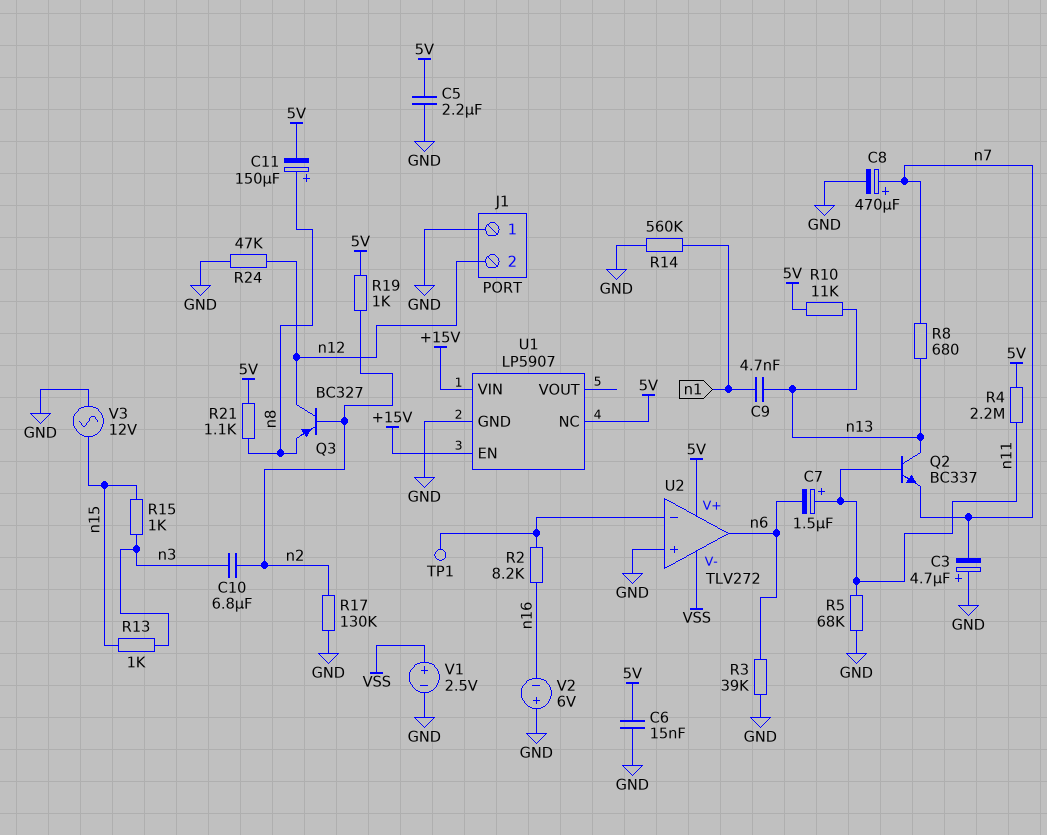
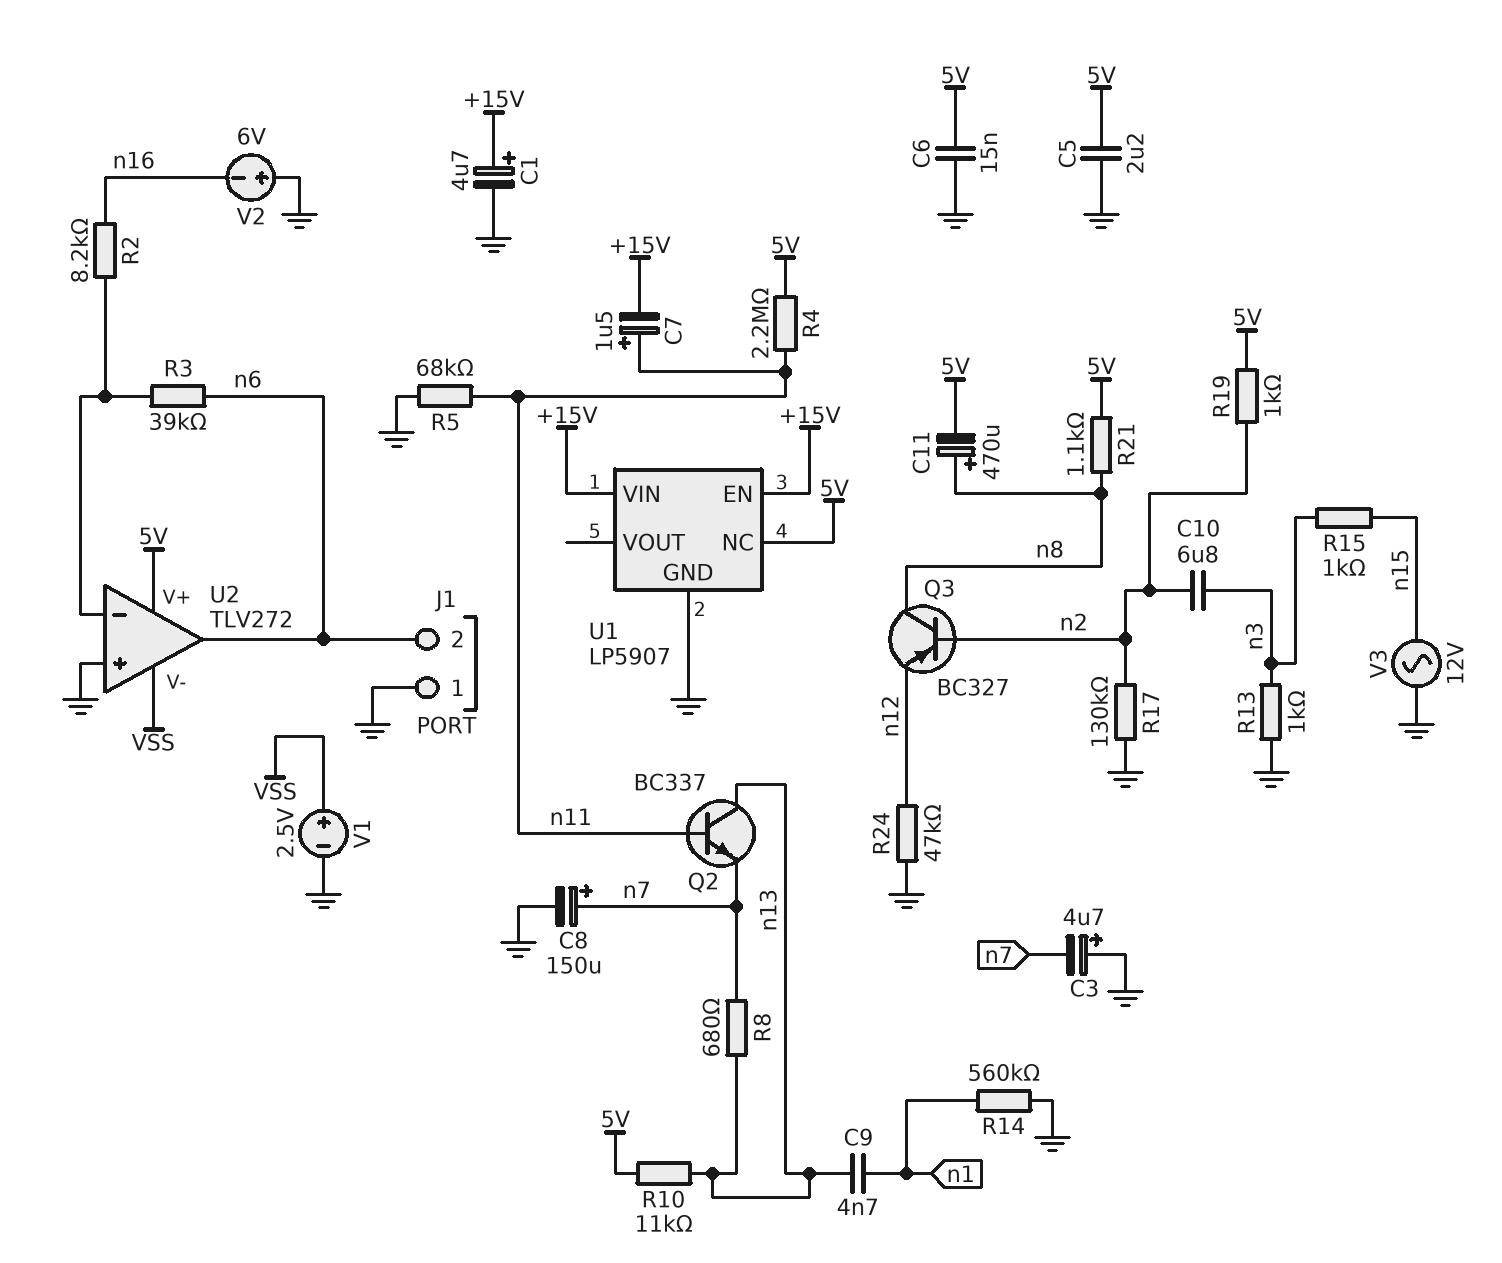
C1: none -> 4.7uF (plus +15V, minus GND)
C7: 1.5uF (plus n11, minus n6) -> 1.5uF (plus n11, minus +15V)
C8: 470uF (plus n7, minus GND) -> 150uF (plus n7, minus GND)
C11: 150uF (plus n8, minus 5V) -> 470uF (plus n8, minus 5V)
J1 pin 2: n12 -> n6
Q3: PNP BC327 (B n2, C n12, E n8) -> PNP BC327 (B n2, C n8, E n12)
R3: 39k (GND, n6) -> 39k (U2/in-, n6)
R13: 1k (n3, n15) -> 1k (GND, n3)
TP1: test point (U2/in-) -> none

